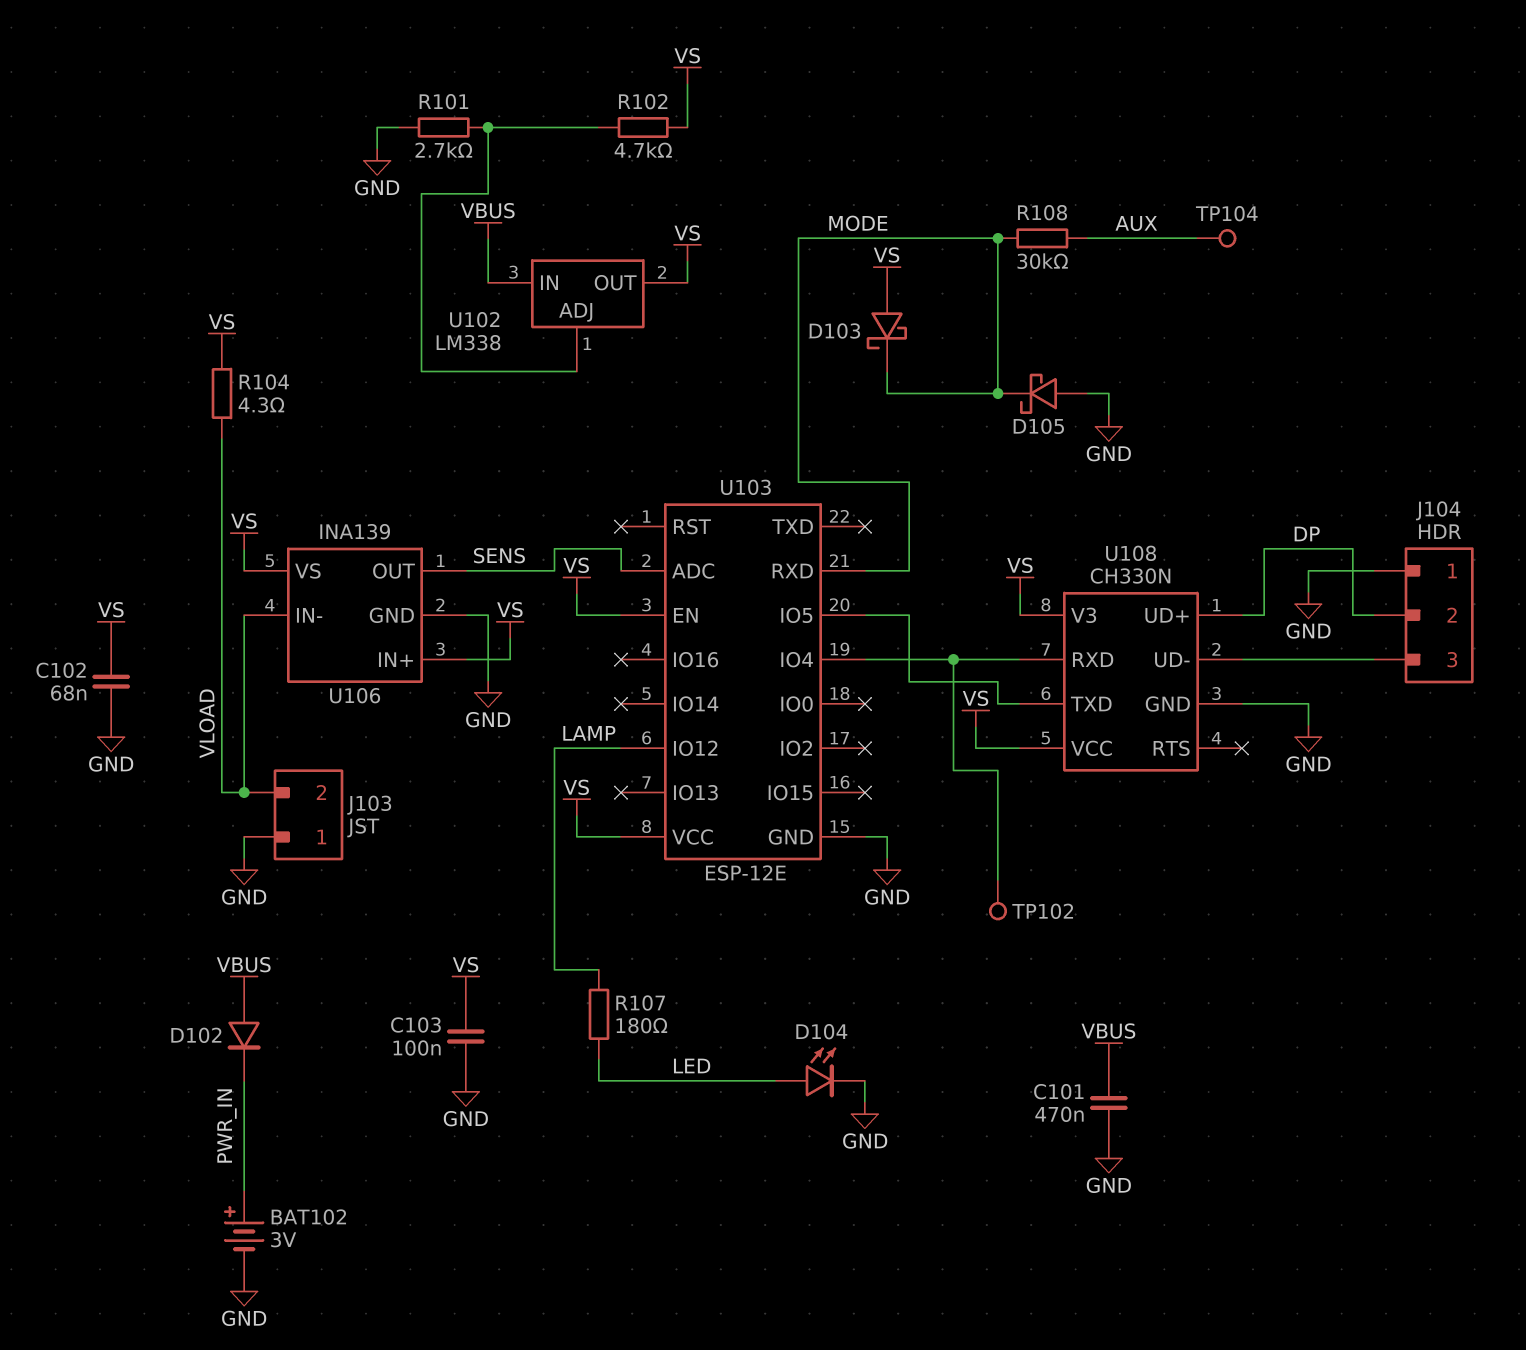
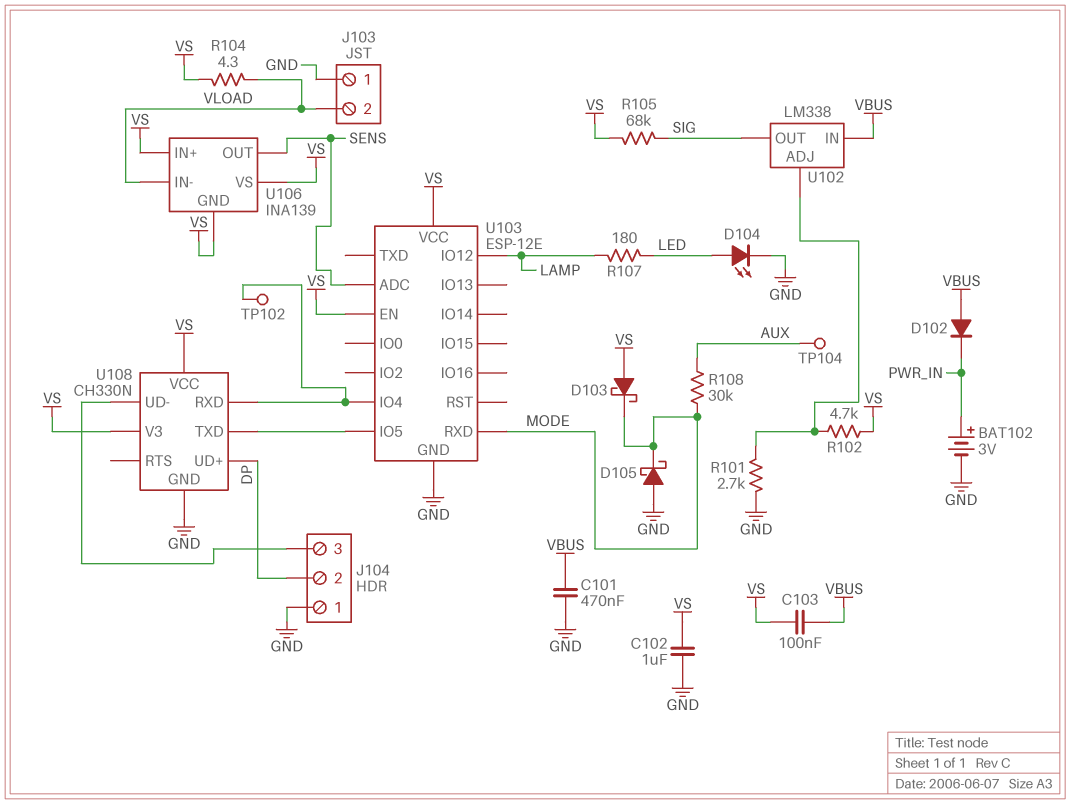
C102: 68nF (GND, VS) -> 1uF (GND, VS)
C103: 100nF (GND, VS) -> 100nF (VBUS, VS)
R105: none -> 68k (SIG, VS)
U102 pin OUT: VS -> SIG
U106 pin GND: GND -> VS

